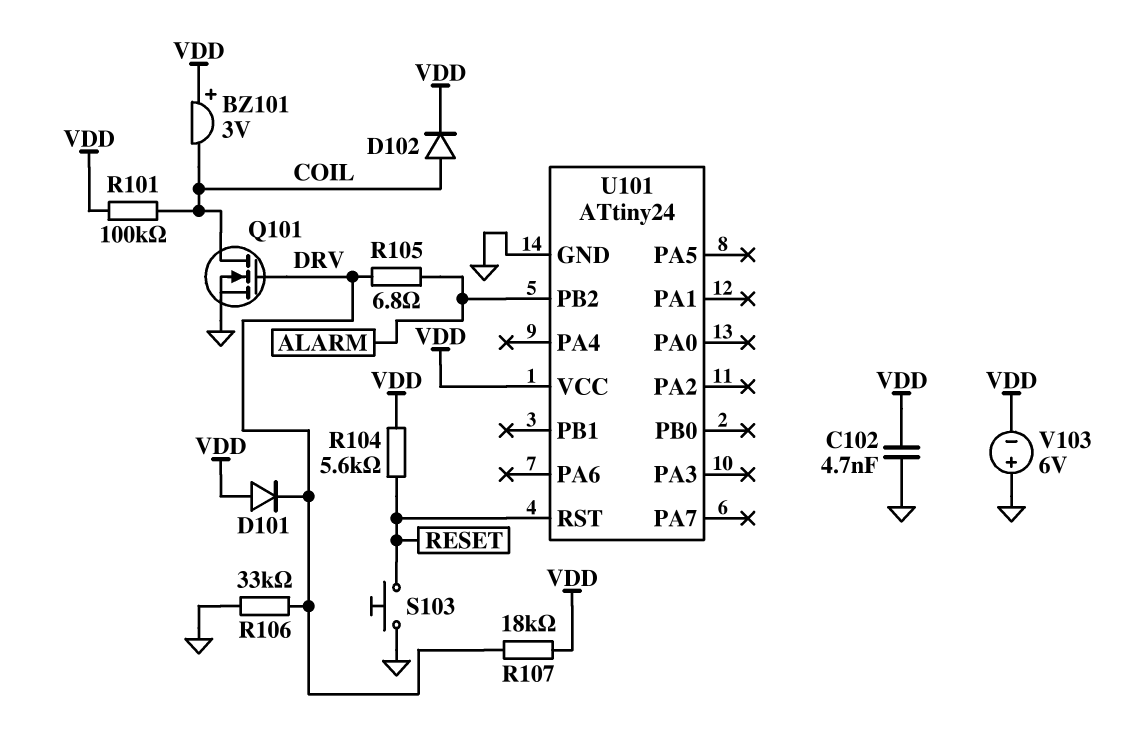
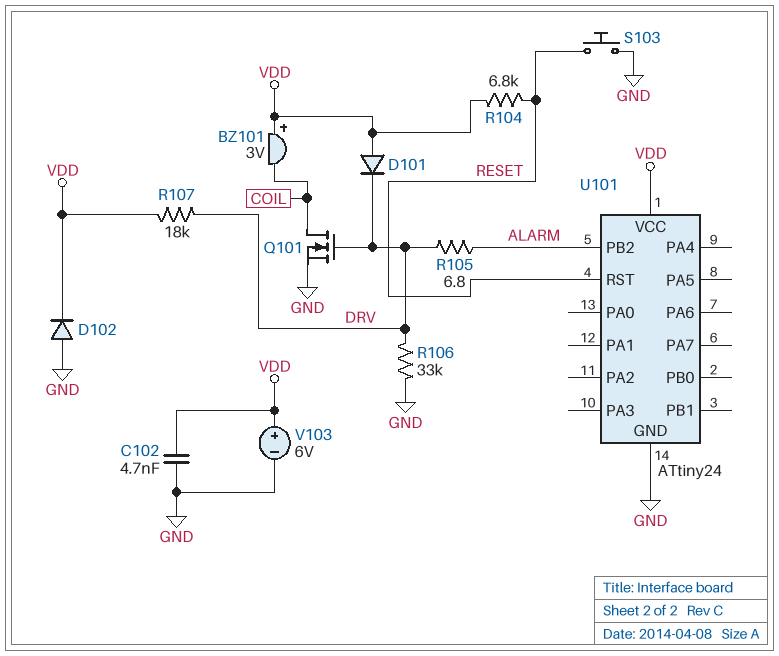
D102: diode (A COIL, K VDD) -> diode (A GND, K VDD)
R101: 100k (COIL, VDD) -> none
R104: 5.6k (RESET, VDD) -> 6.8k (RESET, VDD)
V103: 6V (plus GND, minus VDD) -> 6V (plus VDD, minus GND)

